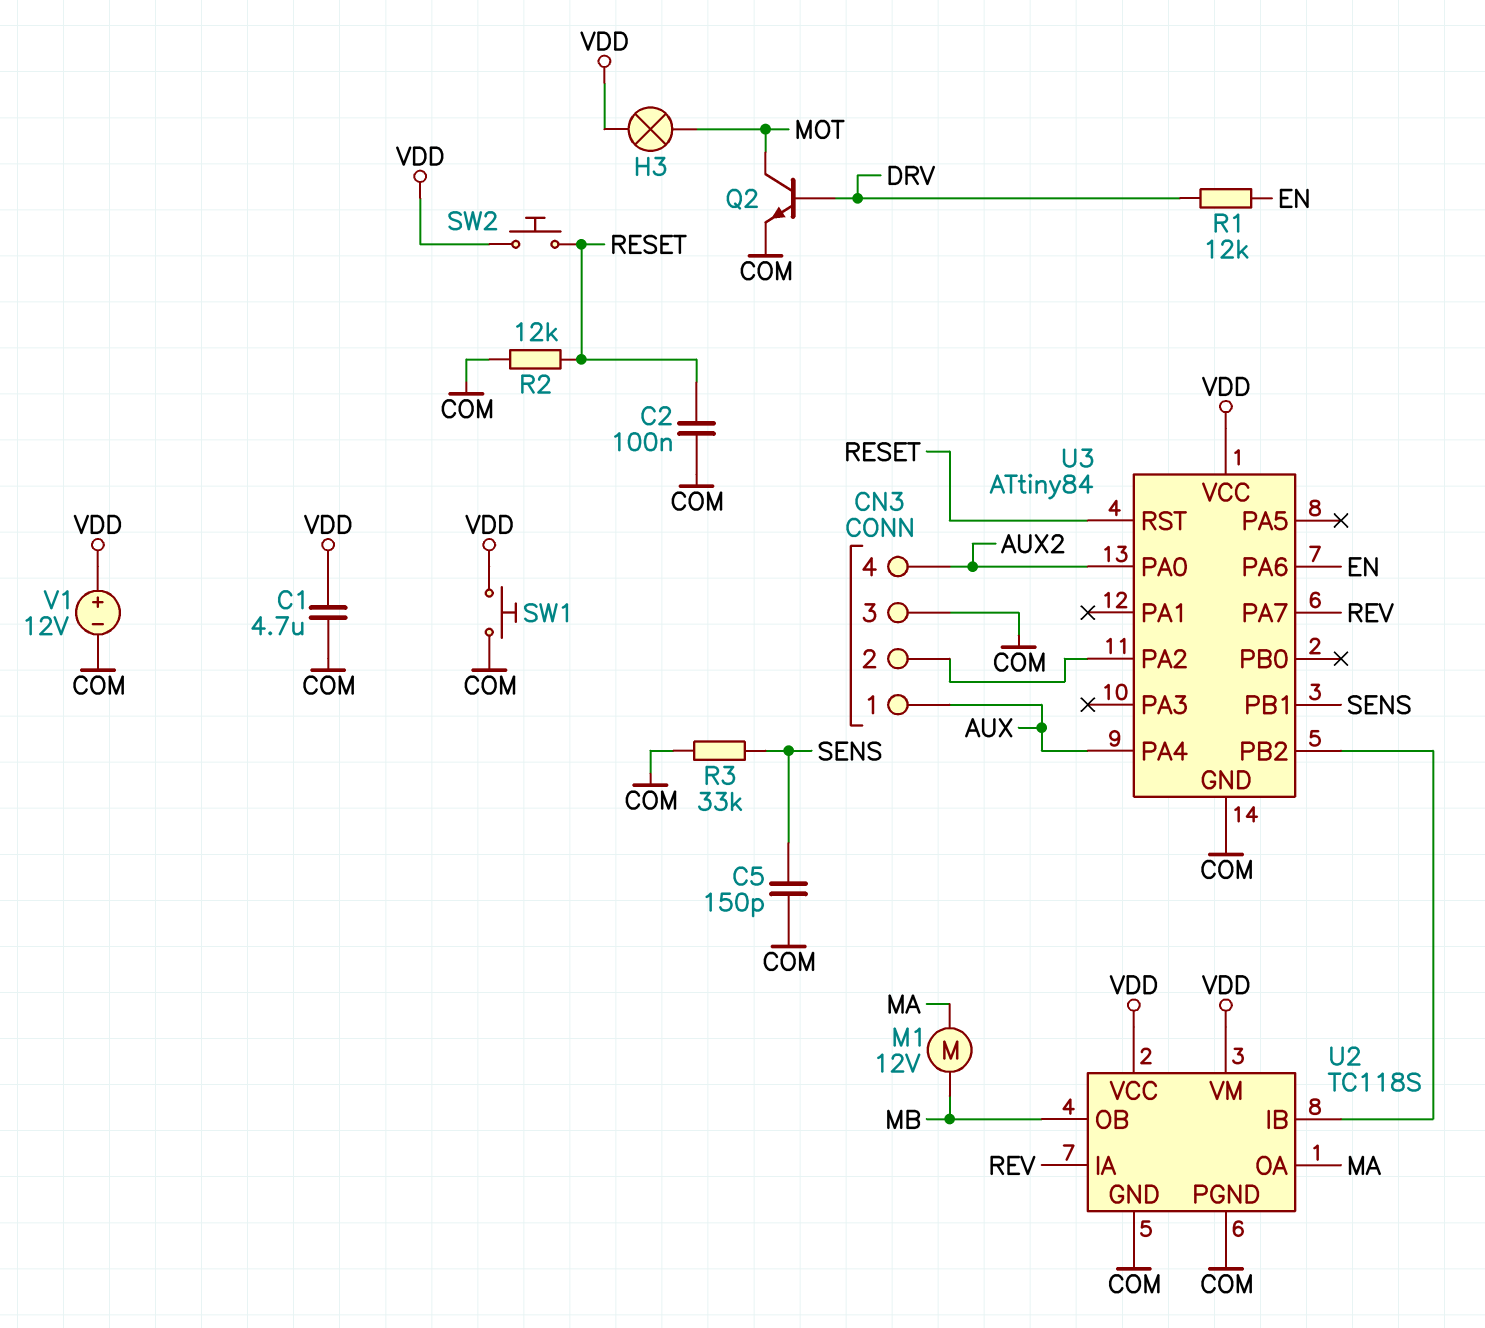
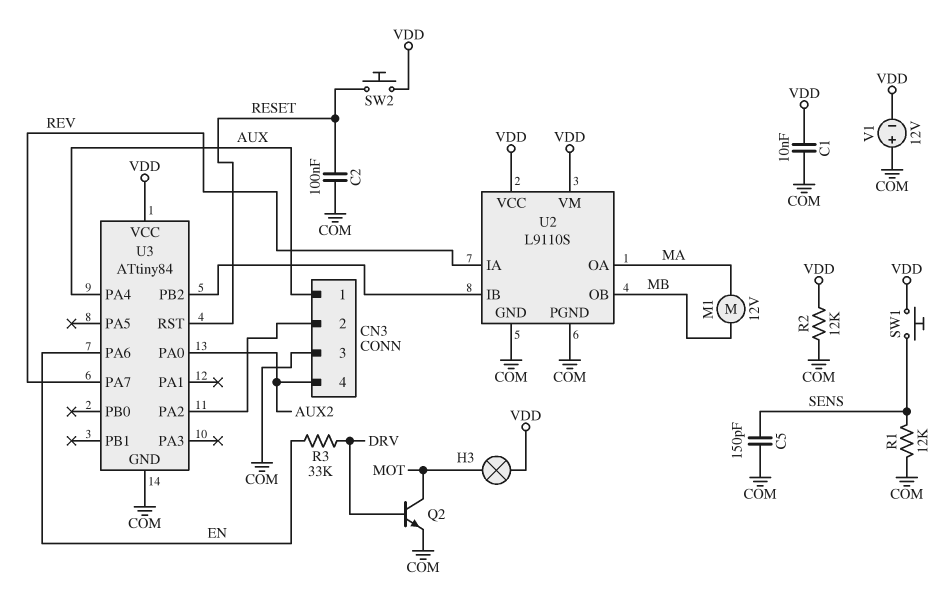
C1: 4.7uF (COM, VDD) -> 10nF (COM, VDD)
R1: 12k (DRV, EN) -> 12k (COM, SENS)
R2: 12k (COM, RESET) -> 12k (COM, VDD)
R3: 33k (COM, SENS) -> 33k (DRV, EN)
SW1: button (COM, VDD) -> button (SENS, VDD)
U2: TC118S -> L9110S
U3 pin PB1: SENS -> none
V1: 12V (plus VDD, minus COM) -> 12V (plus COM, minus VDD)

